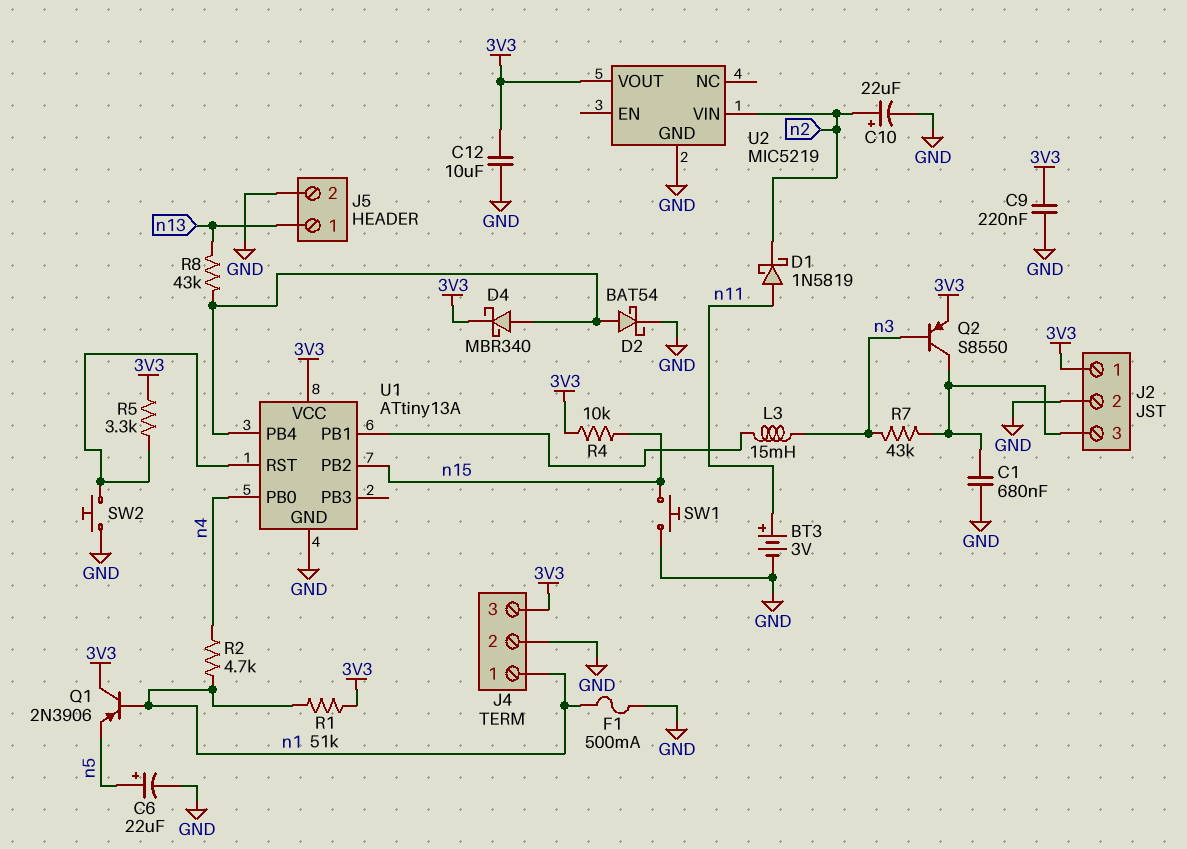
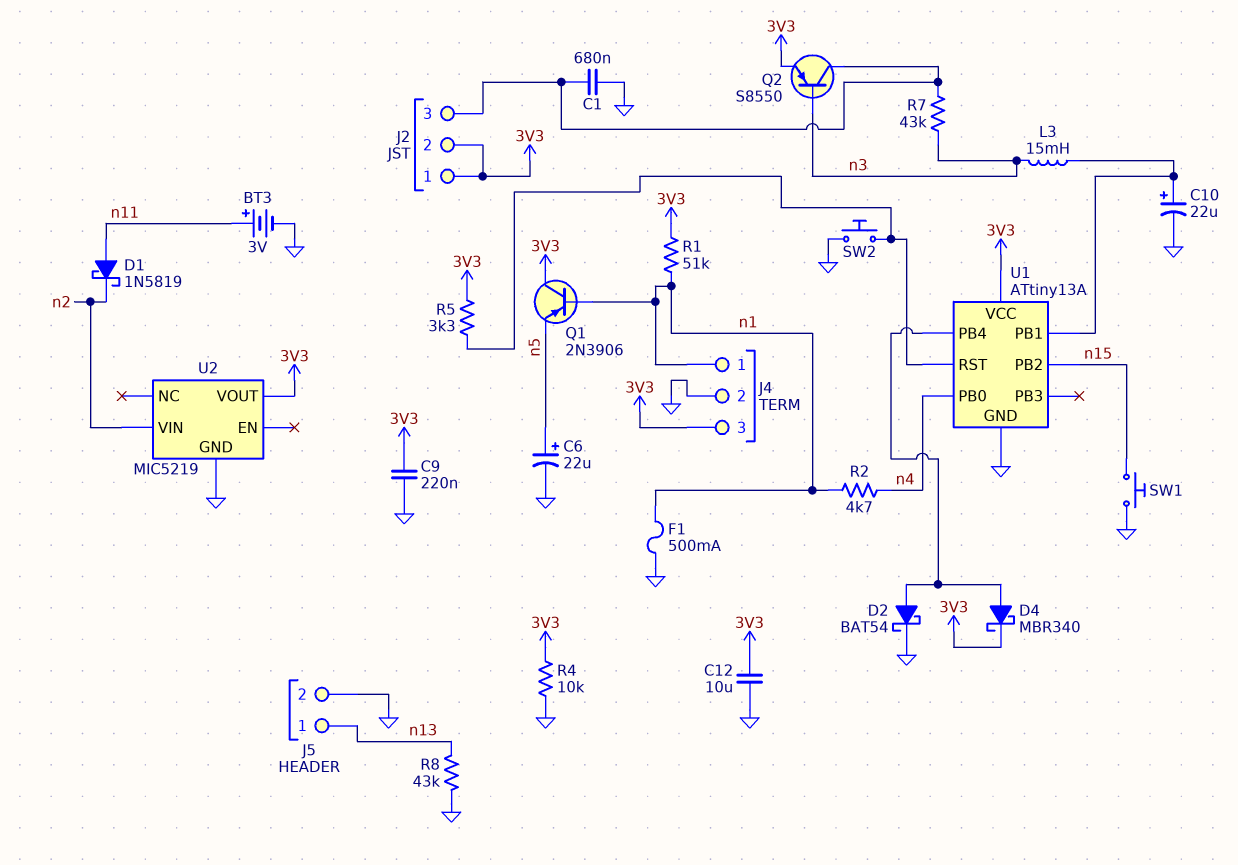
C10: 22uF (plus n2, minus GND) -> 22uF (plus U1/PB1, minus GND)
J2 pin 2: GND -> 3V3
R4: 10k (3V3, n15) -> 10k (3V3, GND)
R8: 43k (U1/PB4, n13) -> 43k (GND, n13)

